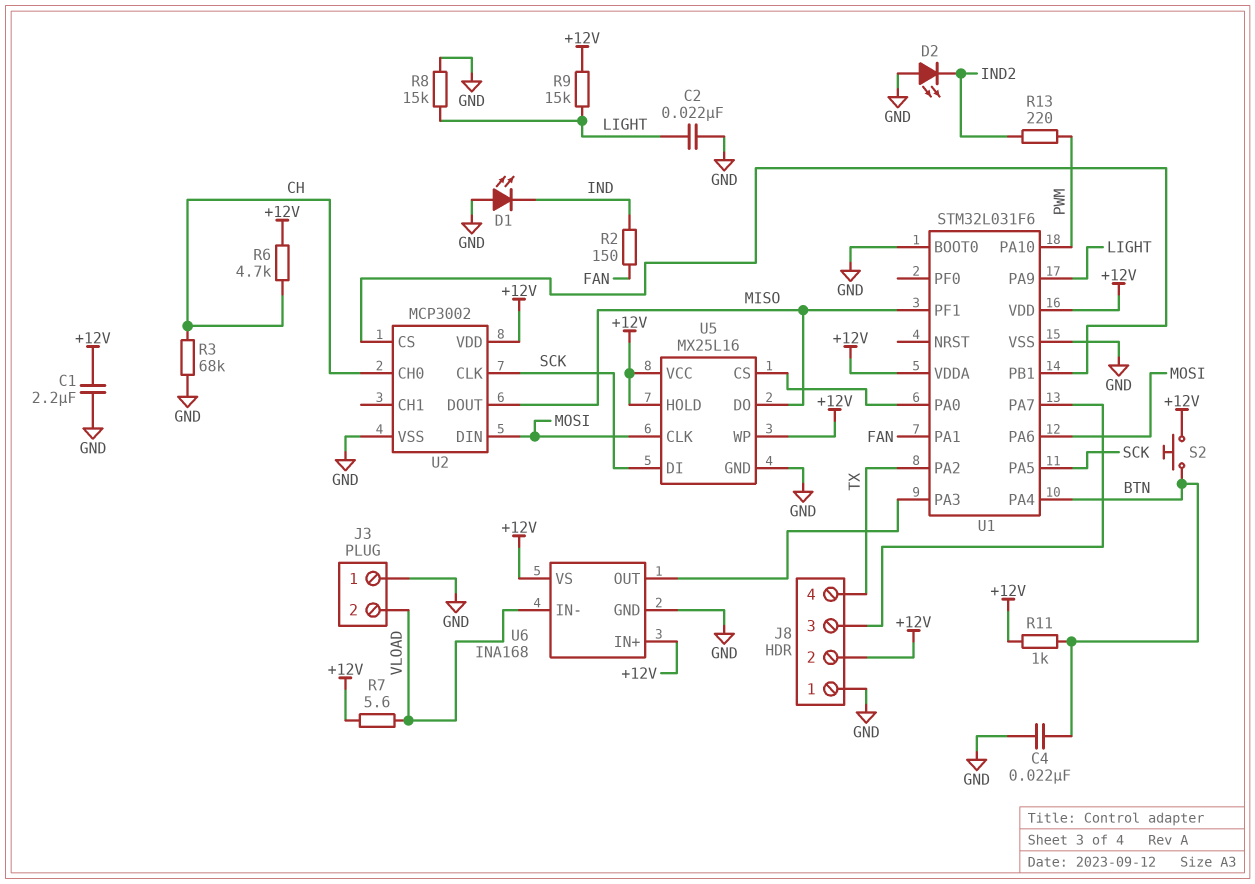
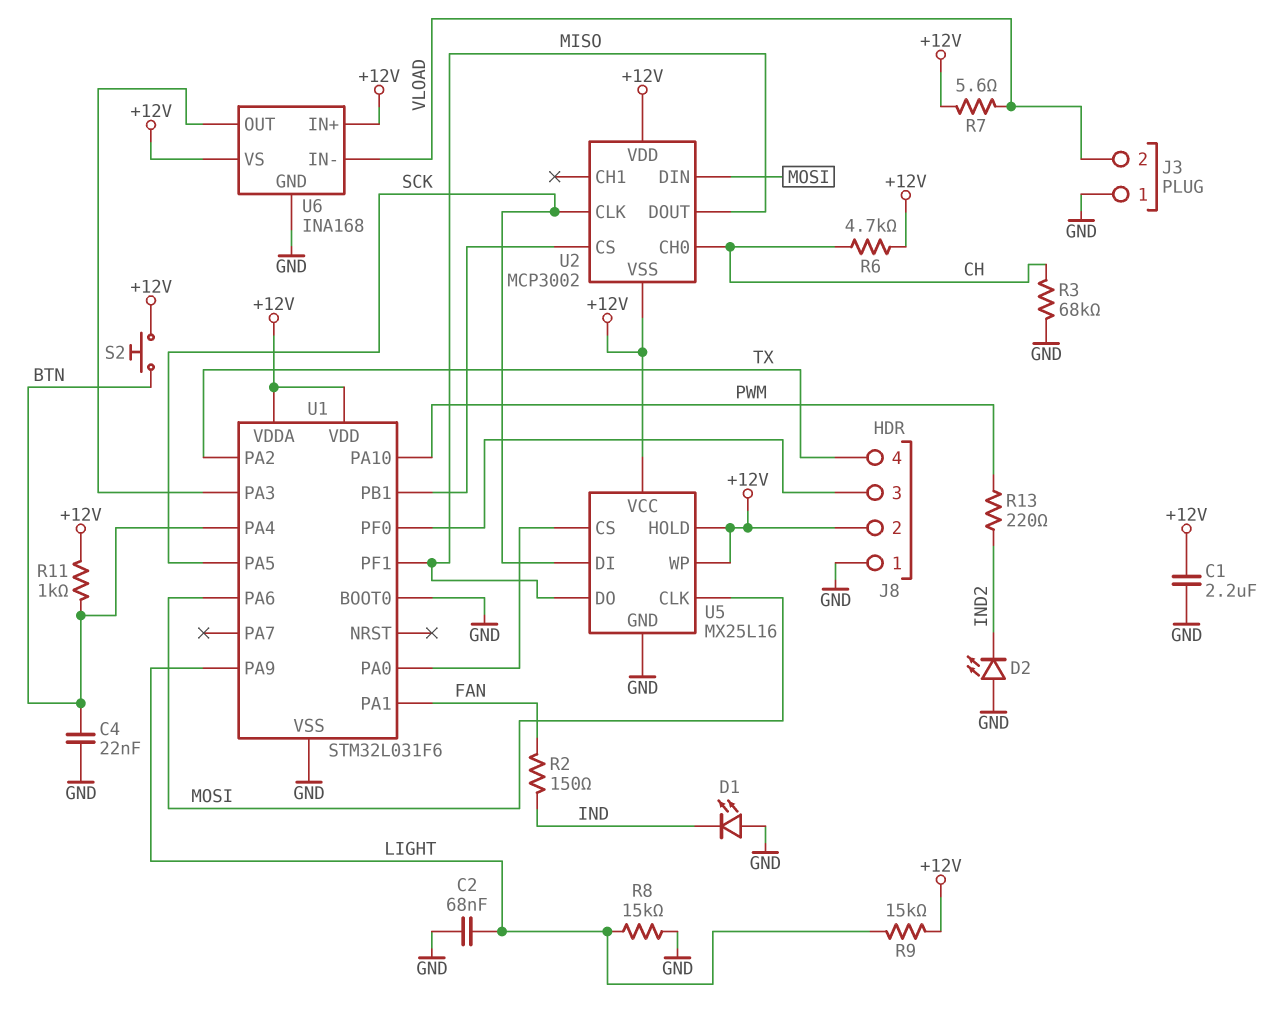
C2: 22nF (GND, LIGHT) -> 68nF (GND, LIGHT)
U1 pin PA7: J8/3 -> none
U1 pin PF0: none -> J8/3
U2 pin VSS: GND -> +12V

